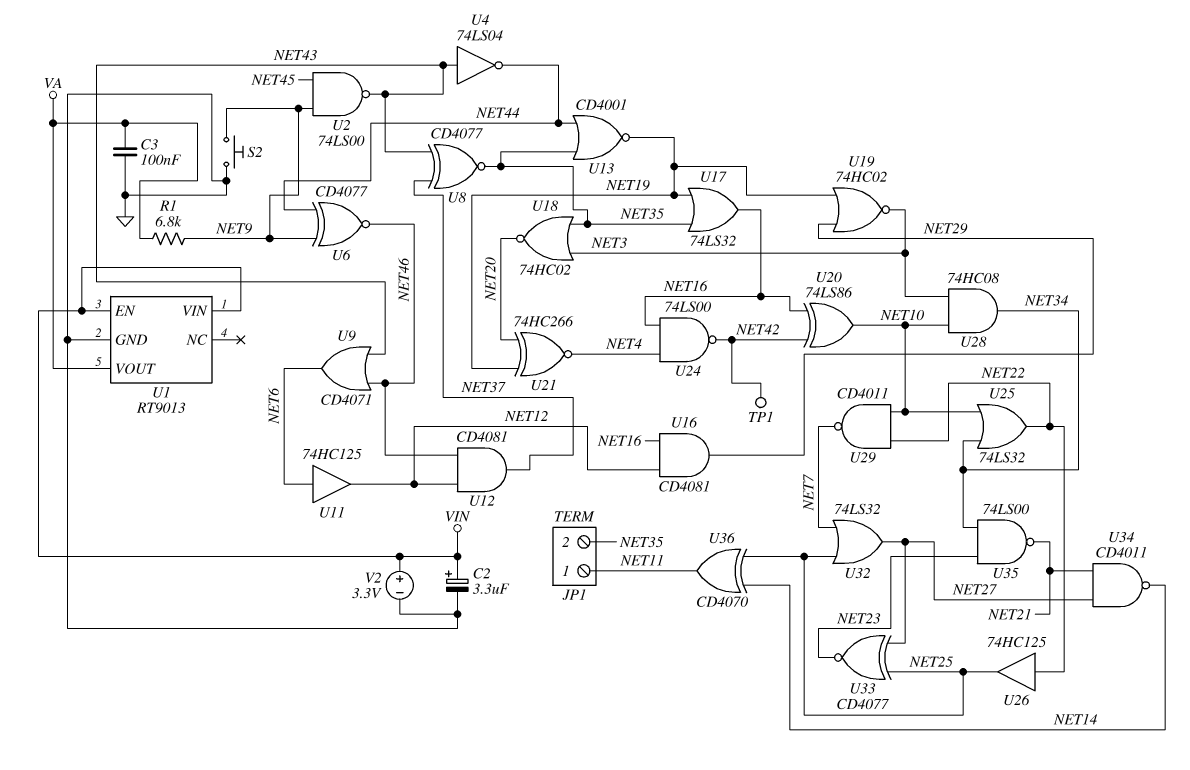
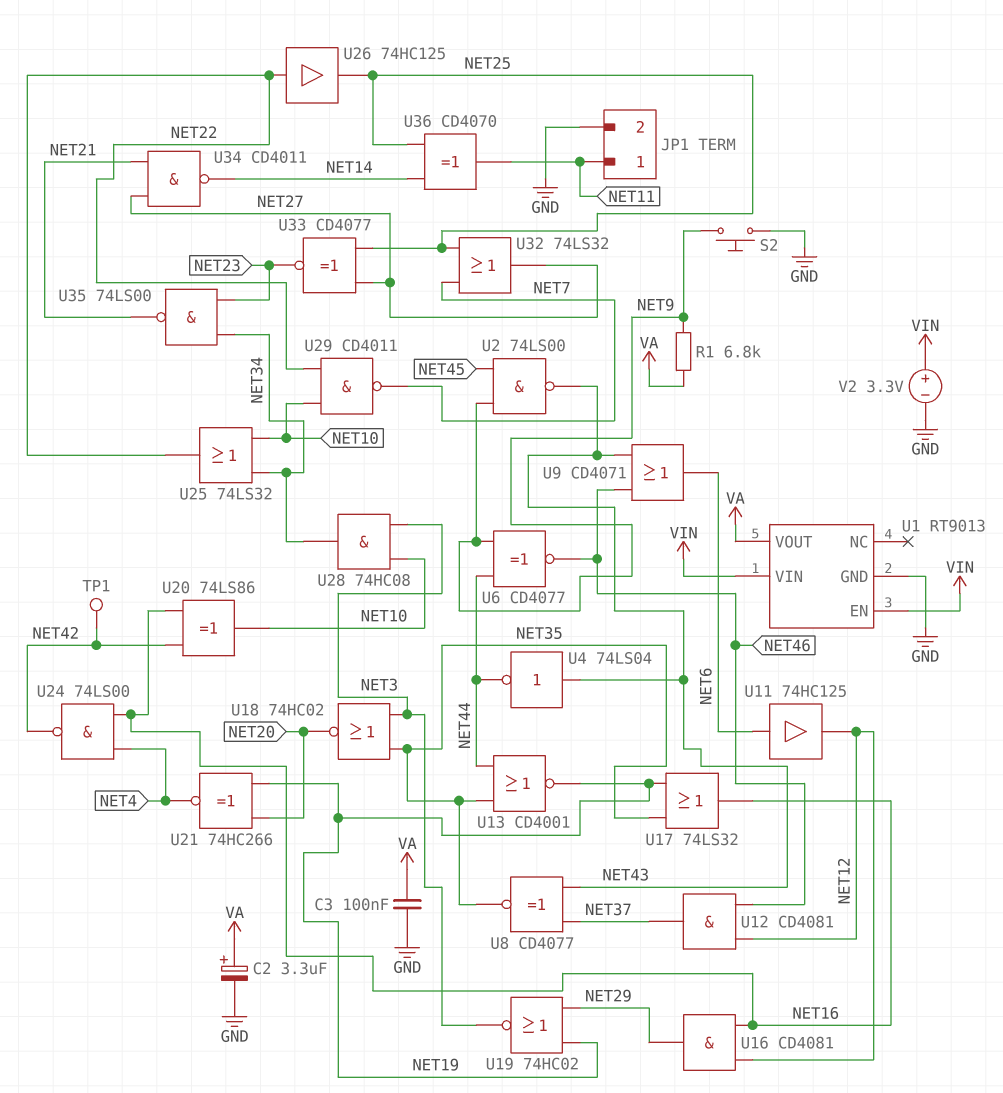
C2: 3.3uF (plus VIN, minus GND) -> 3.3uF (plus VA, minus GND)
JP1 pin 2: NET35 -> GND

